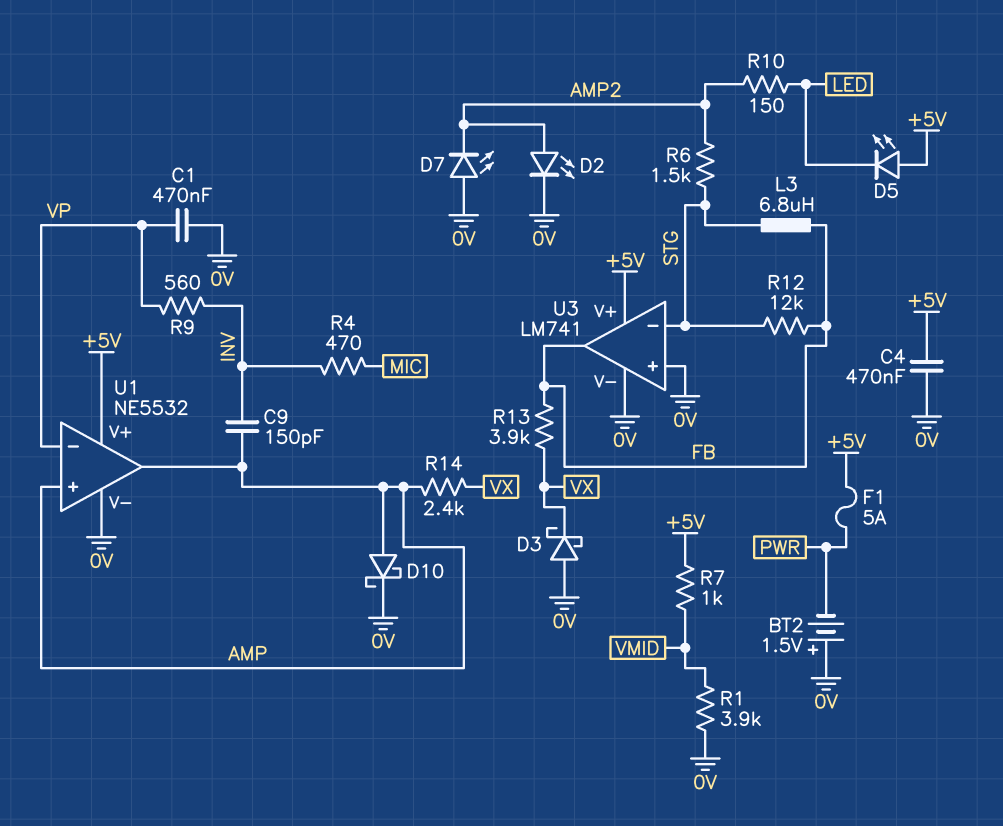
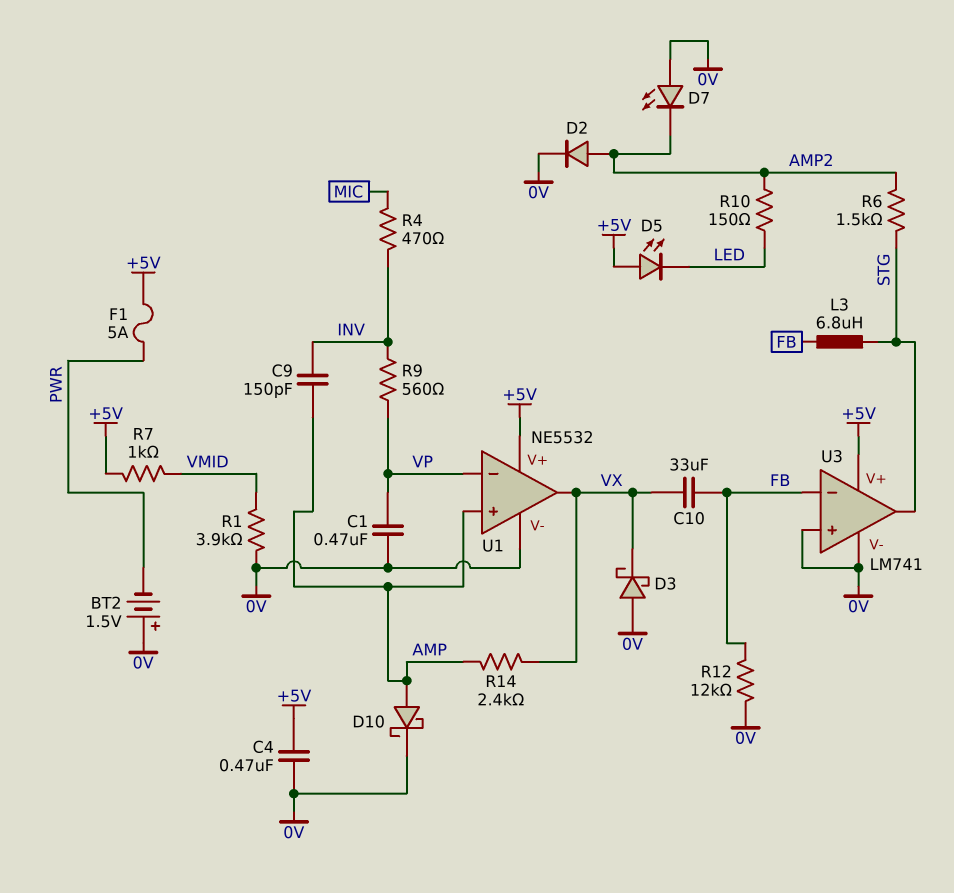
C10: none -> 33uF (FB, VX)
D2: LED (A AMP2, K 0V) -> diode (A AMP2, K 0V)
R12: 12k (FB, STG) -> 12k (0V, FB)
R13: 3.9k (FB, VX) -> none
U1 pin out: AMP -> VX
U3 pin in-: STG -> FB
U3 pin out: FB -> STG

